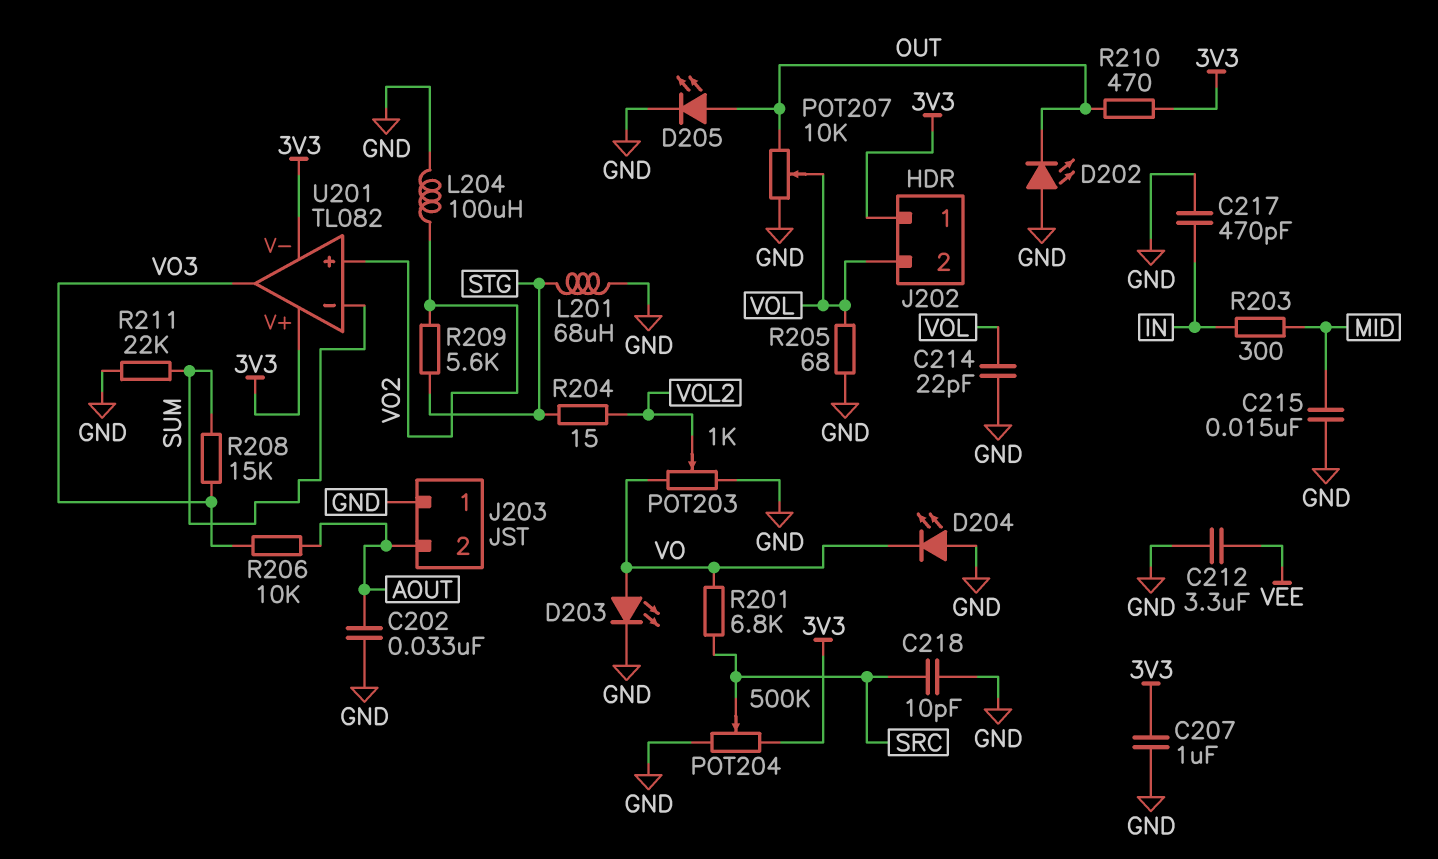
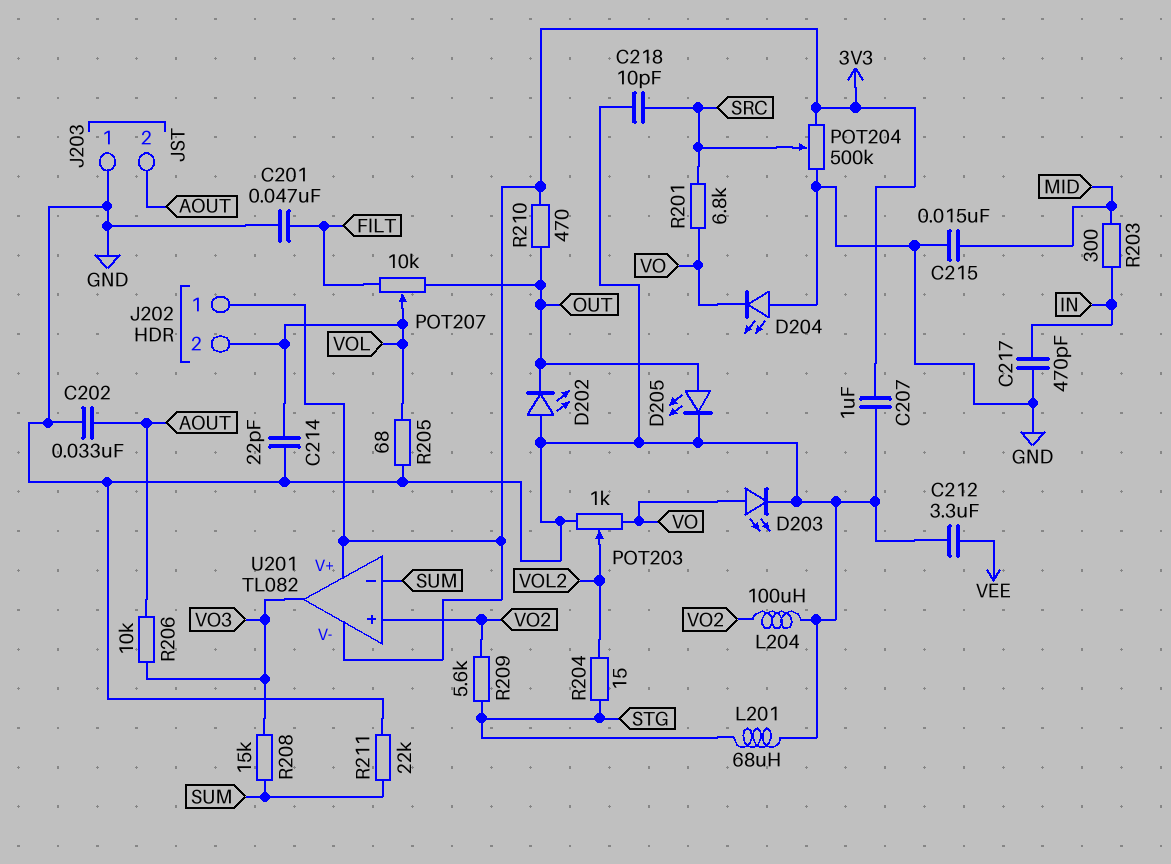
C201: none -> 47nF (FILT, GND)
POT207: 10k (GND, OUT, wiper VOL) -> 10k (FILT, OUT, wiper VOL)

